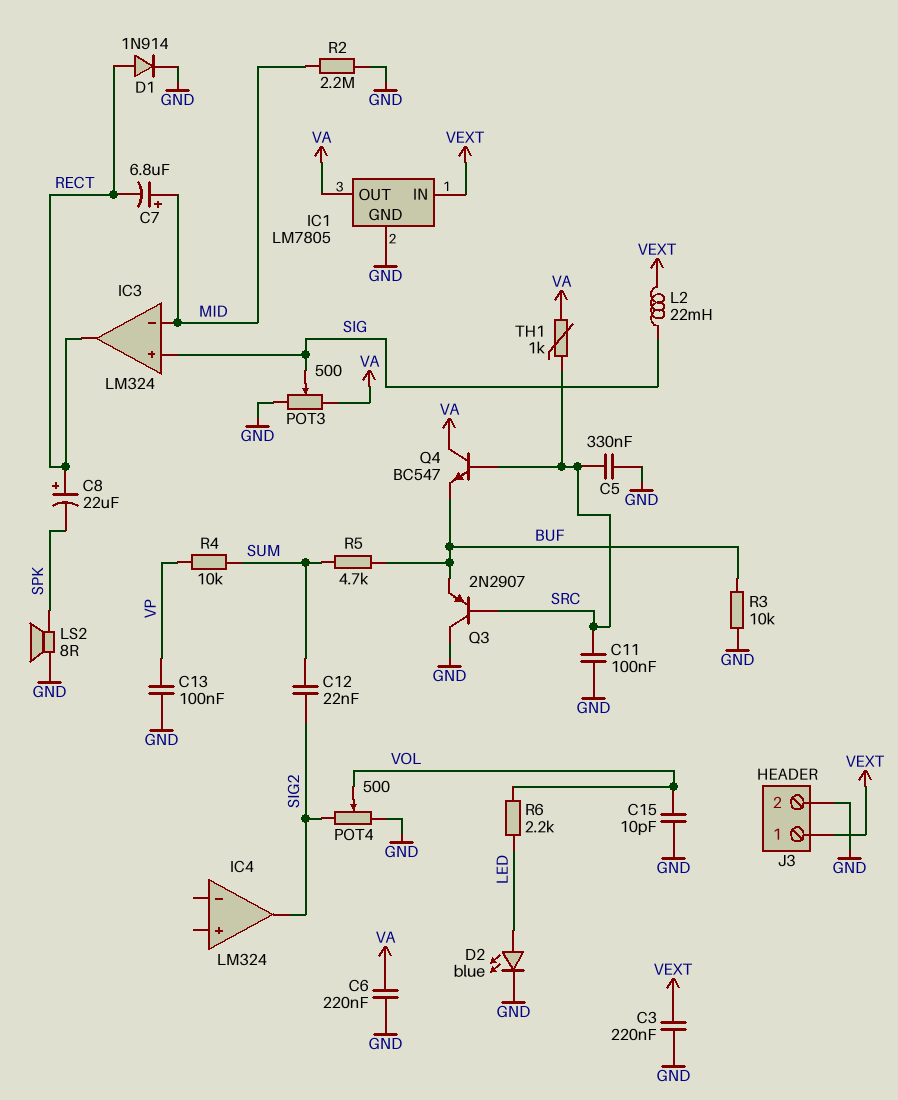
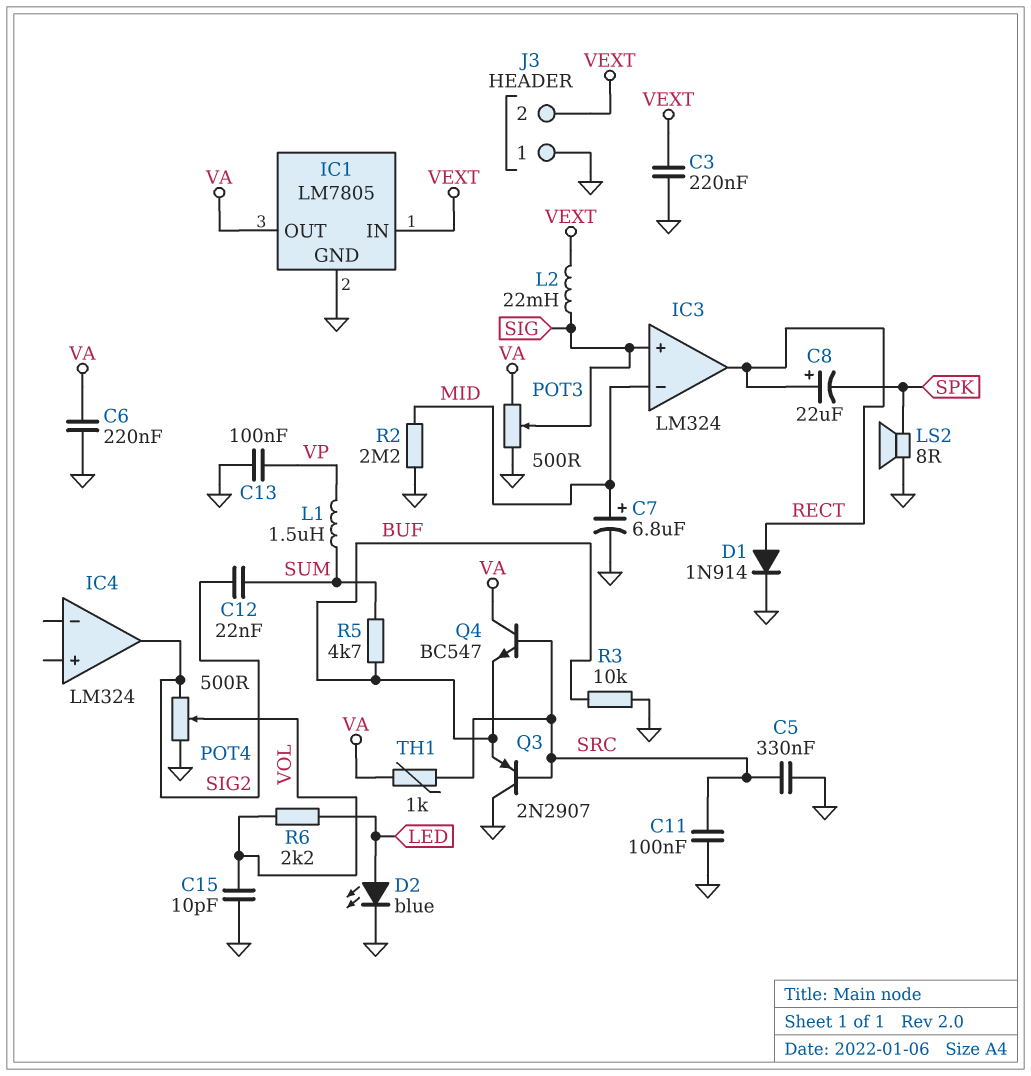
C7: 6.8uF (plus MID, minus RECT) -> 6.8uF (plus MID, minus GND)
J3 pin 1: VEXT -> GND
J3 pin 2: GND -> VEXT
L1: none -> 1.5uH (SUM, VP)
R4: 10k (SUM, VP) -> none

